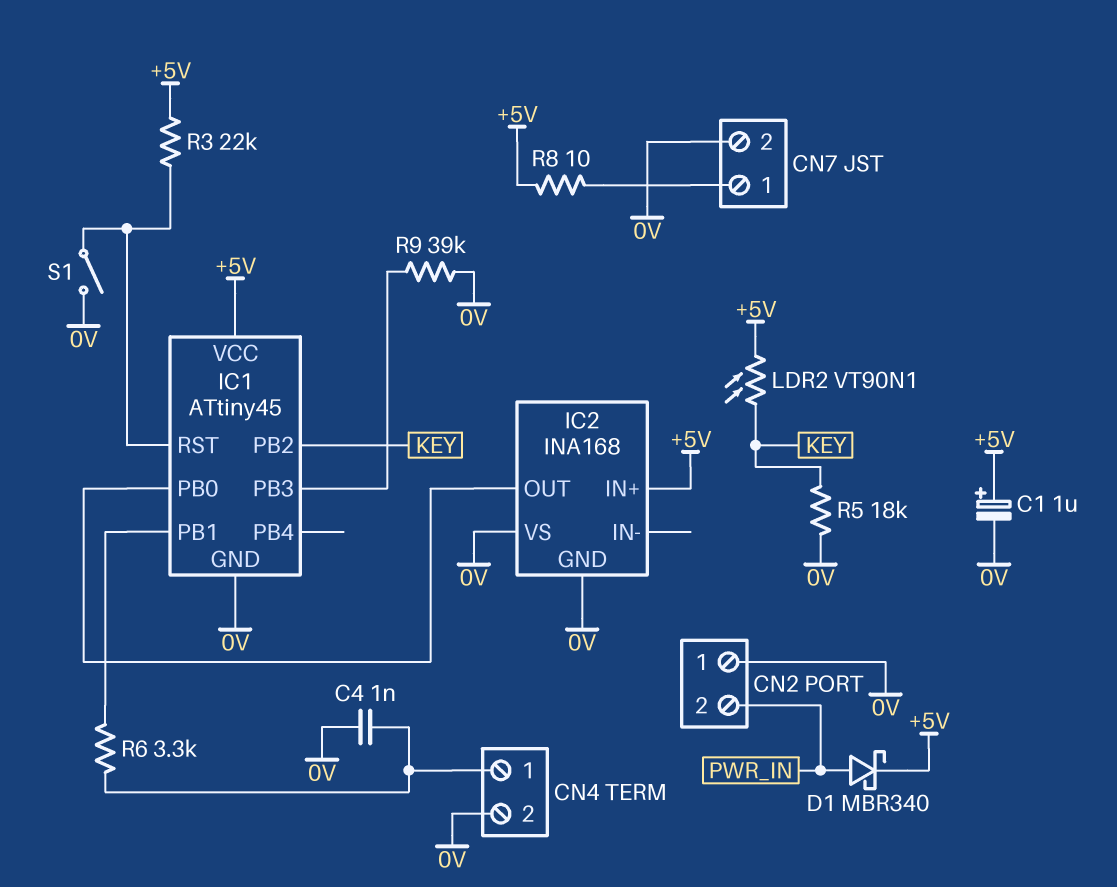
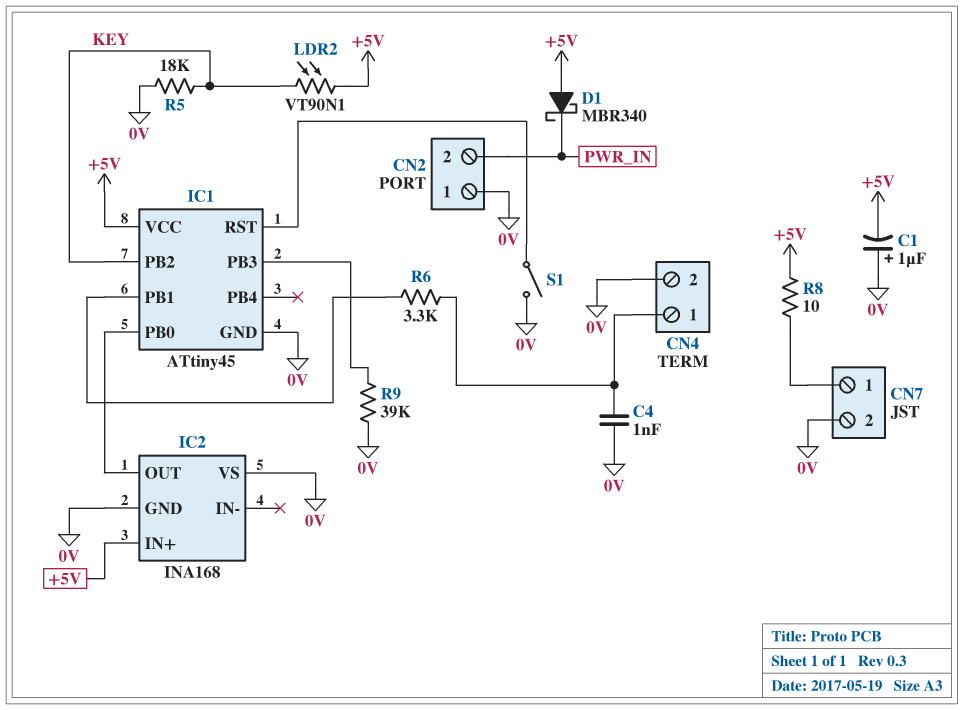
C1: 1uF (plus +5V, minus 0V) -> 1uF (plus 0V, minus +5V)
D1: schottky MBR340 (A PWR_IN, K +5V) -> schottky MBR340 (A +5V, K PWR_IN)
R3: 22k (+5V, IC1/RST) -> none

